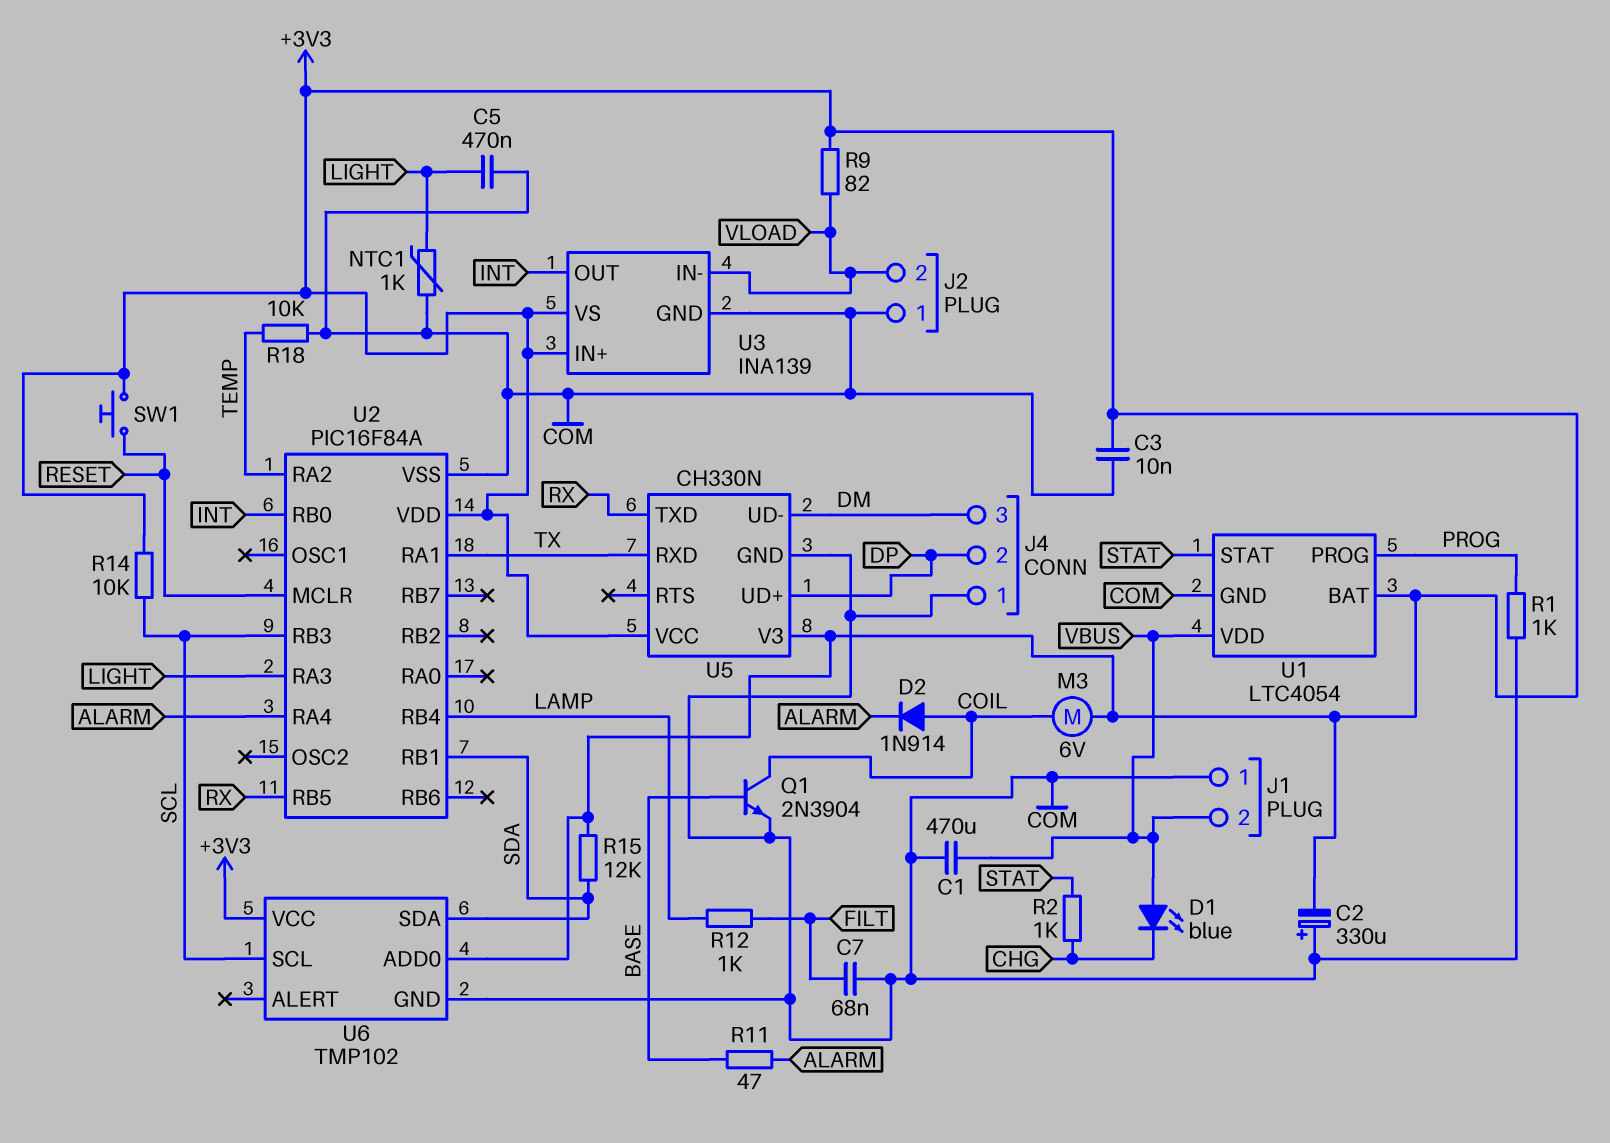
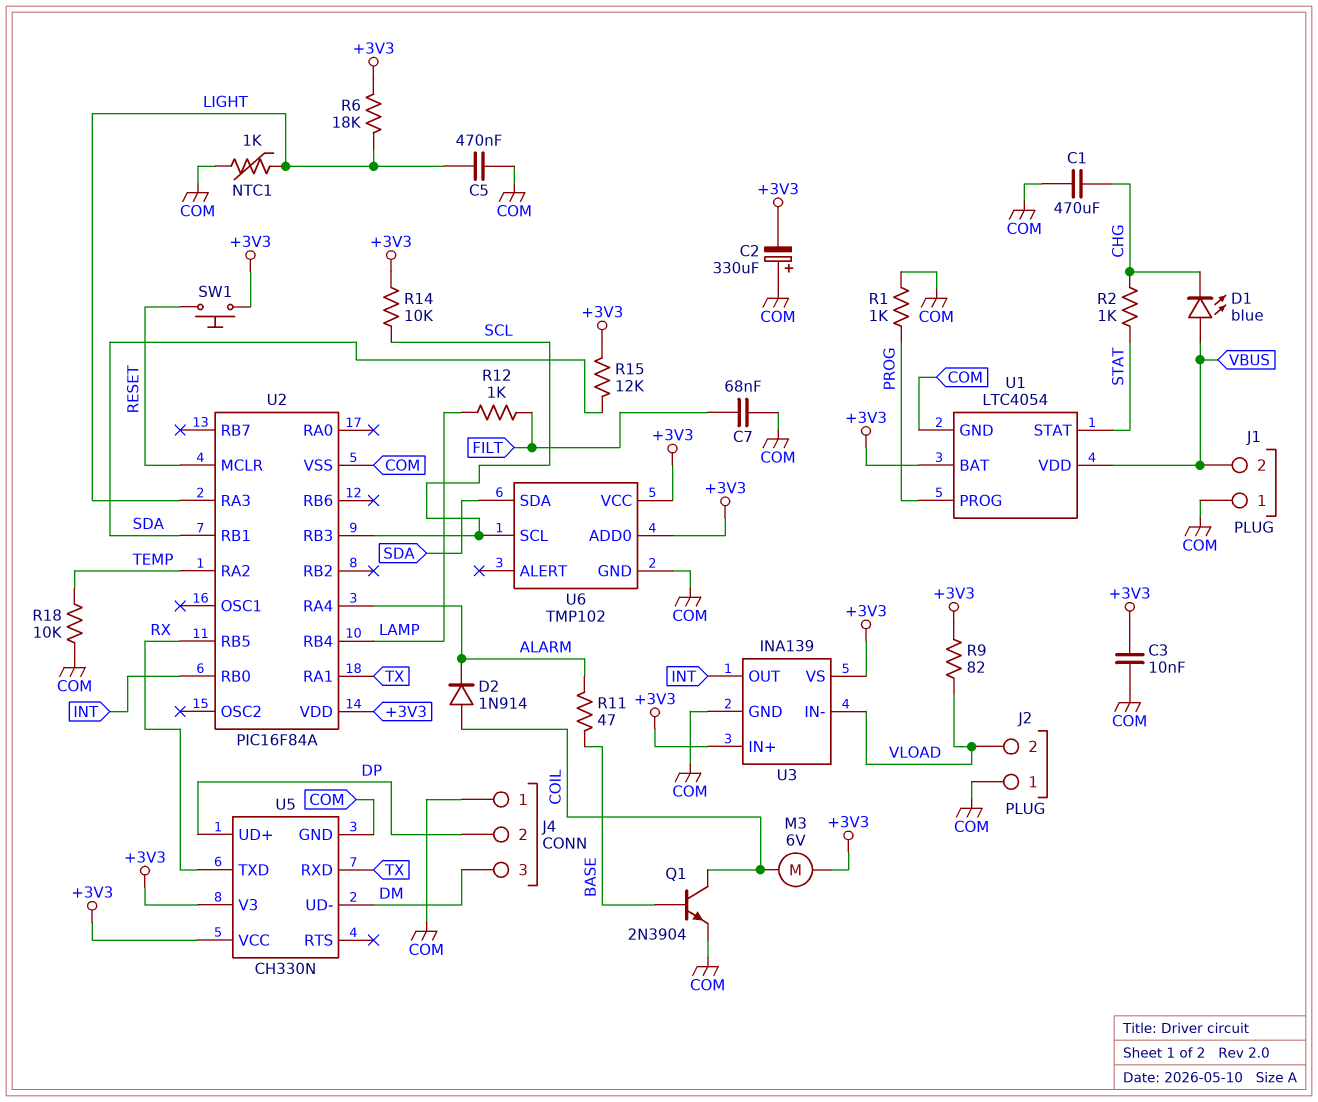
C1: 470uF (COM, VBUS) -> 470uF (CHG, COM)
R6: none -> 18k (+3V3, LIGHT)

